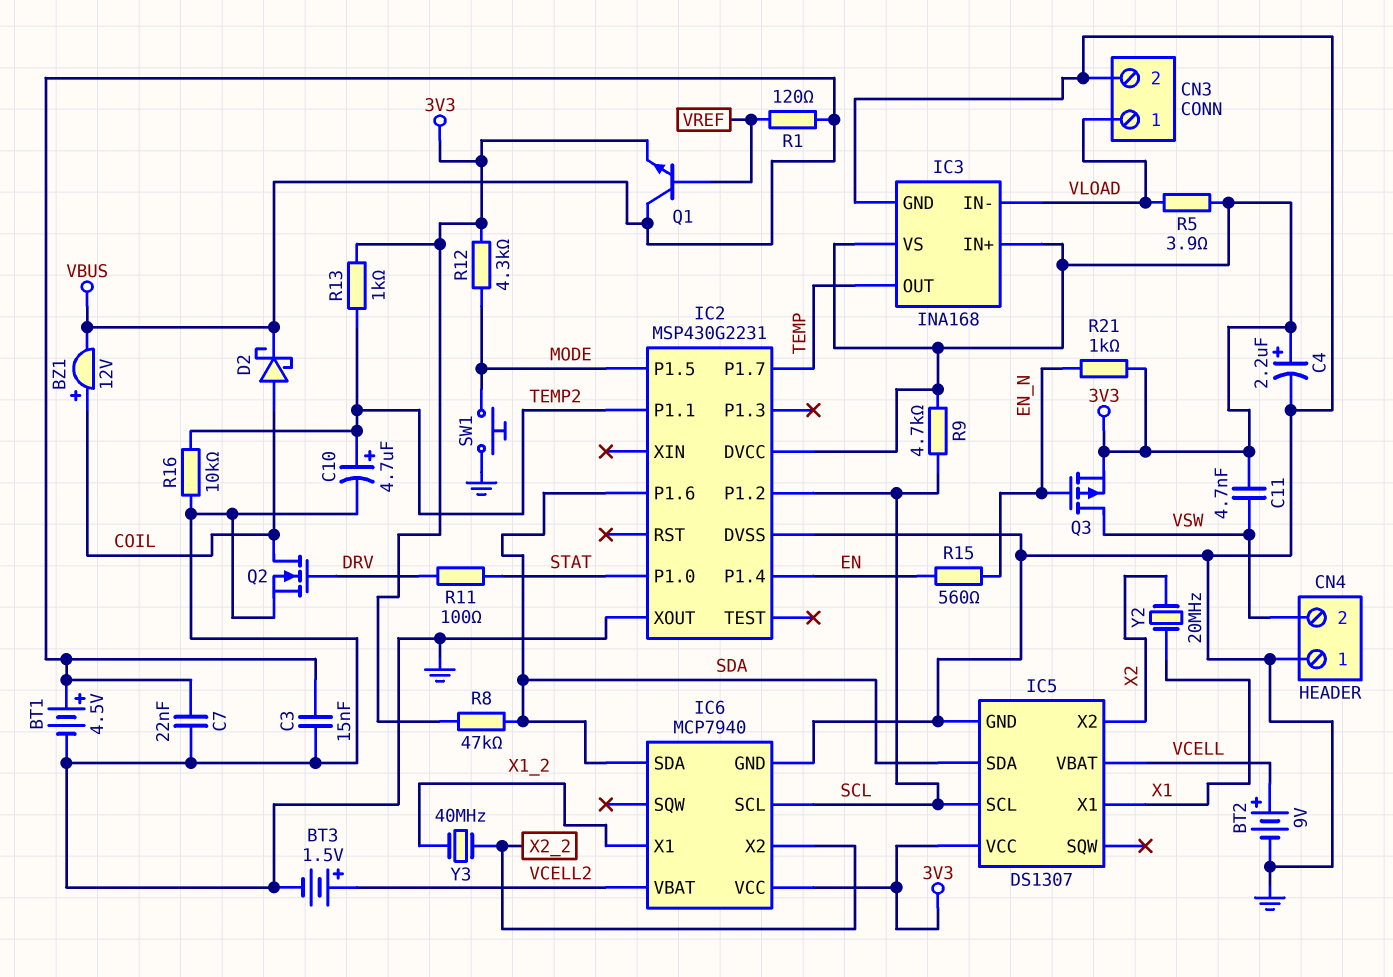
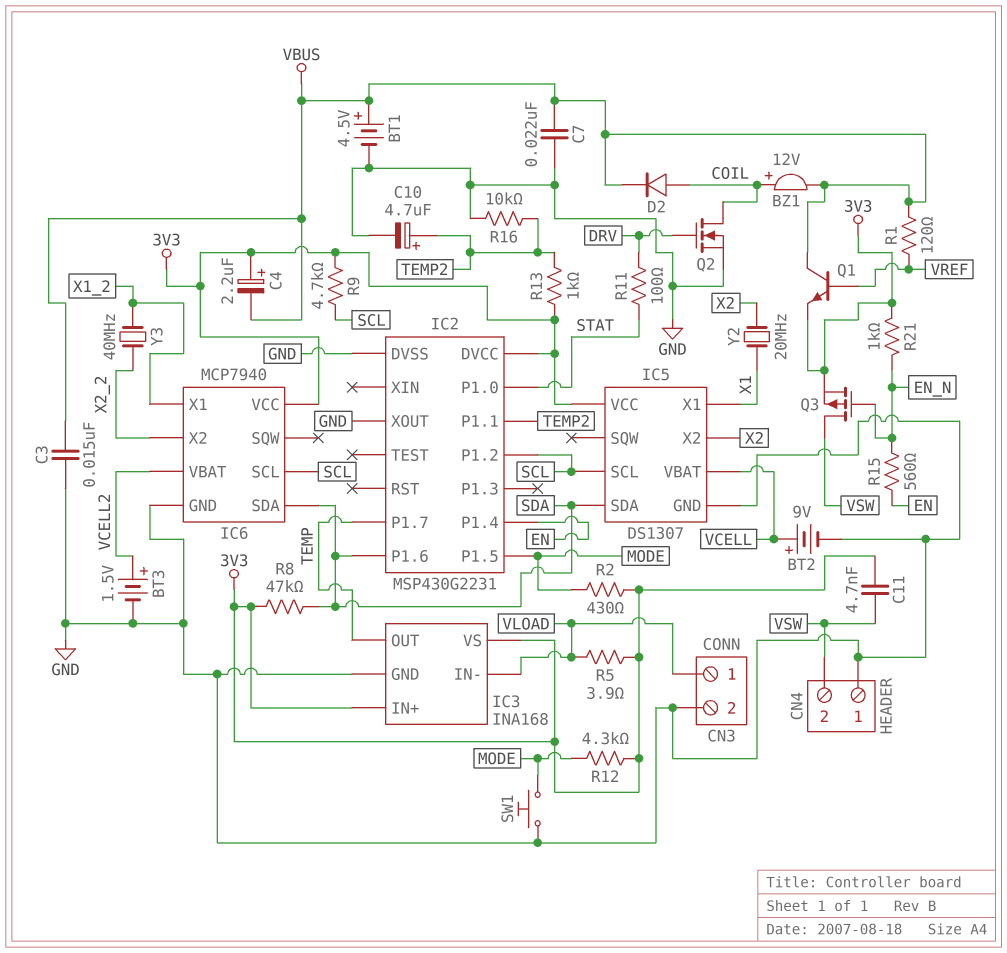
C4: 2.2uF (plus 3V3, minus GND) -> 2.2uF (plus 3V3, minus VBUS)
D2: schottky (A COIL, K VBUS) -> diode (A COIL, K VBUS)
R2: none -> 430 (3V3, MODE)

